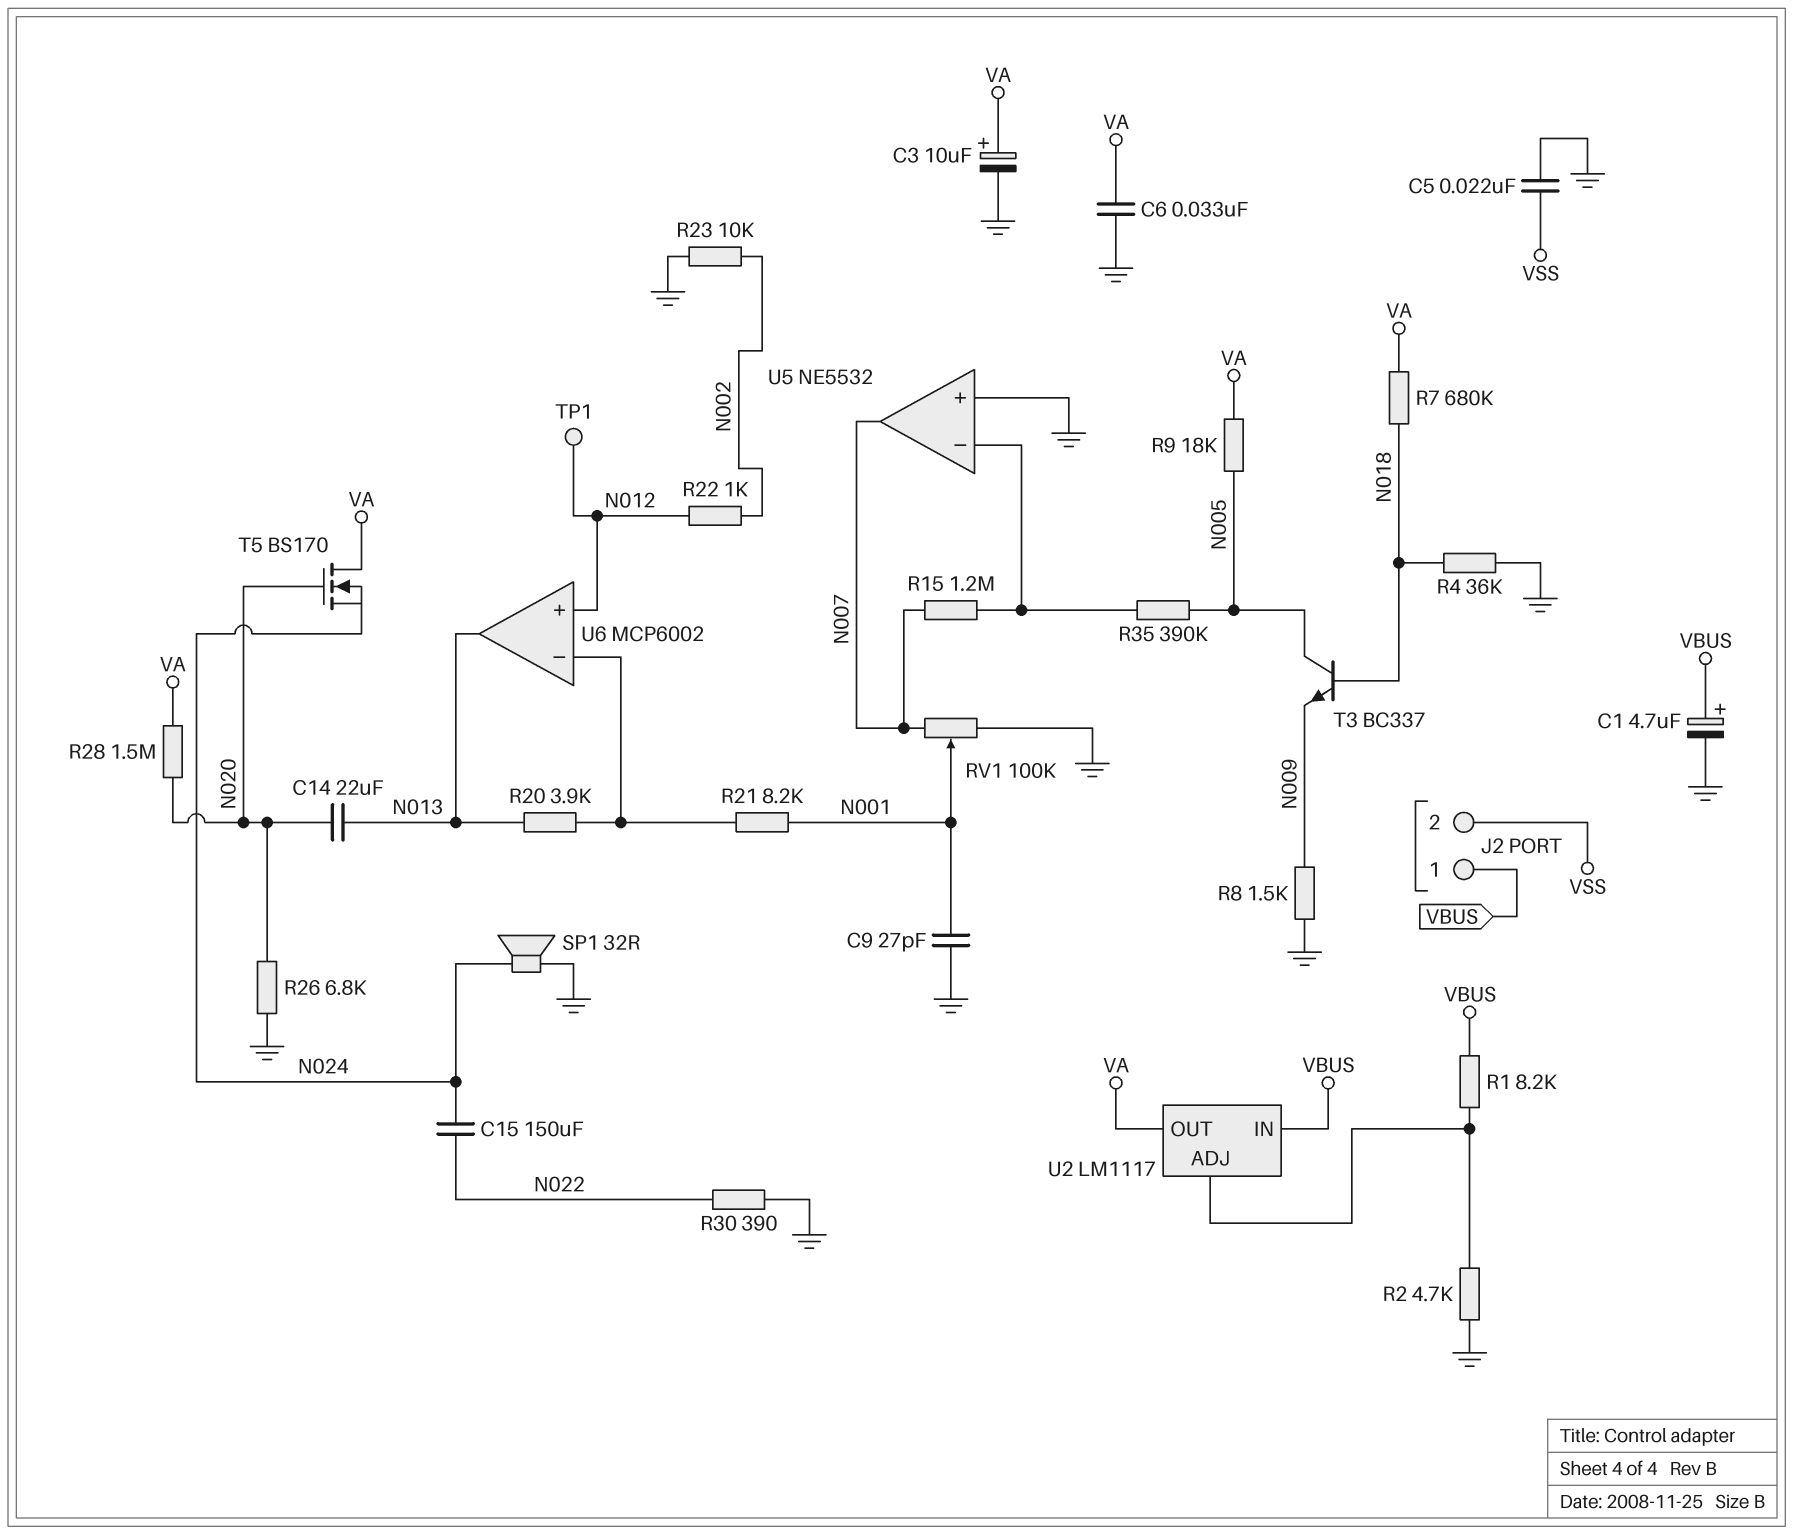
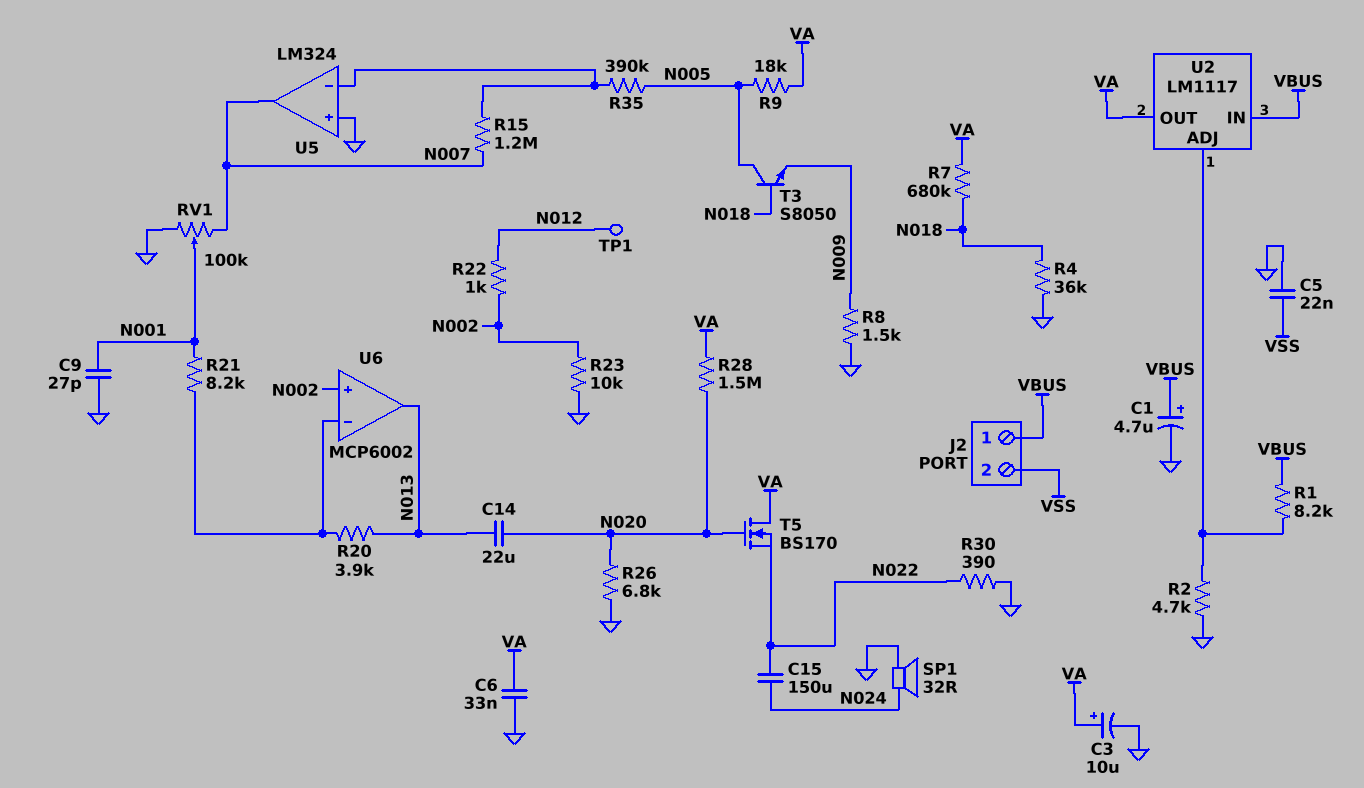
T3: NPN BC337 (B N018, C N005, E N009) -> NPN S8050 (B N018, C N005, E N009)
T5: NMOS BS170 (G N020, D VA, S N024) -> NMOS BS170 (G N020, D VA, S N022)
U5: NE5532 -> LM324
U6 pin in+: N012 -> N002

